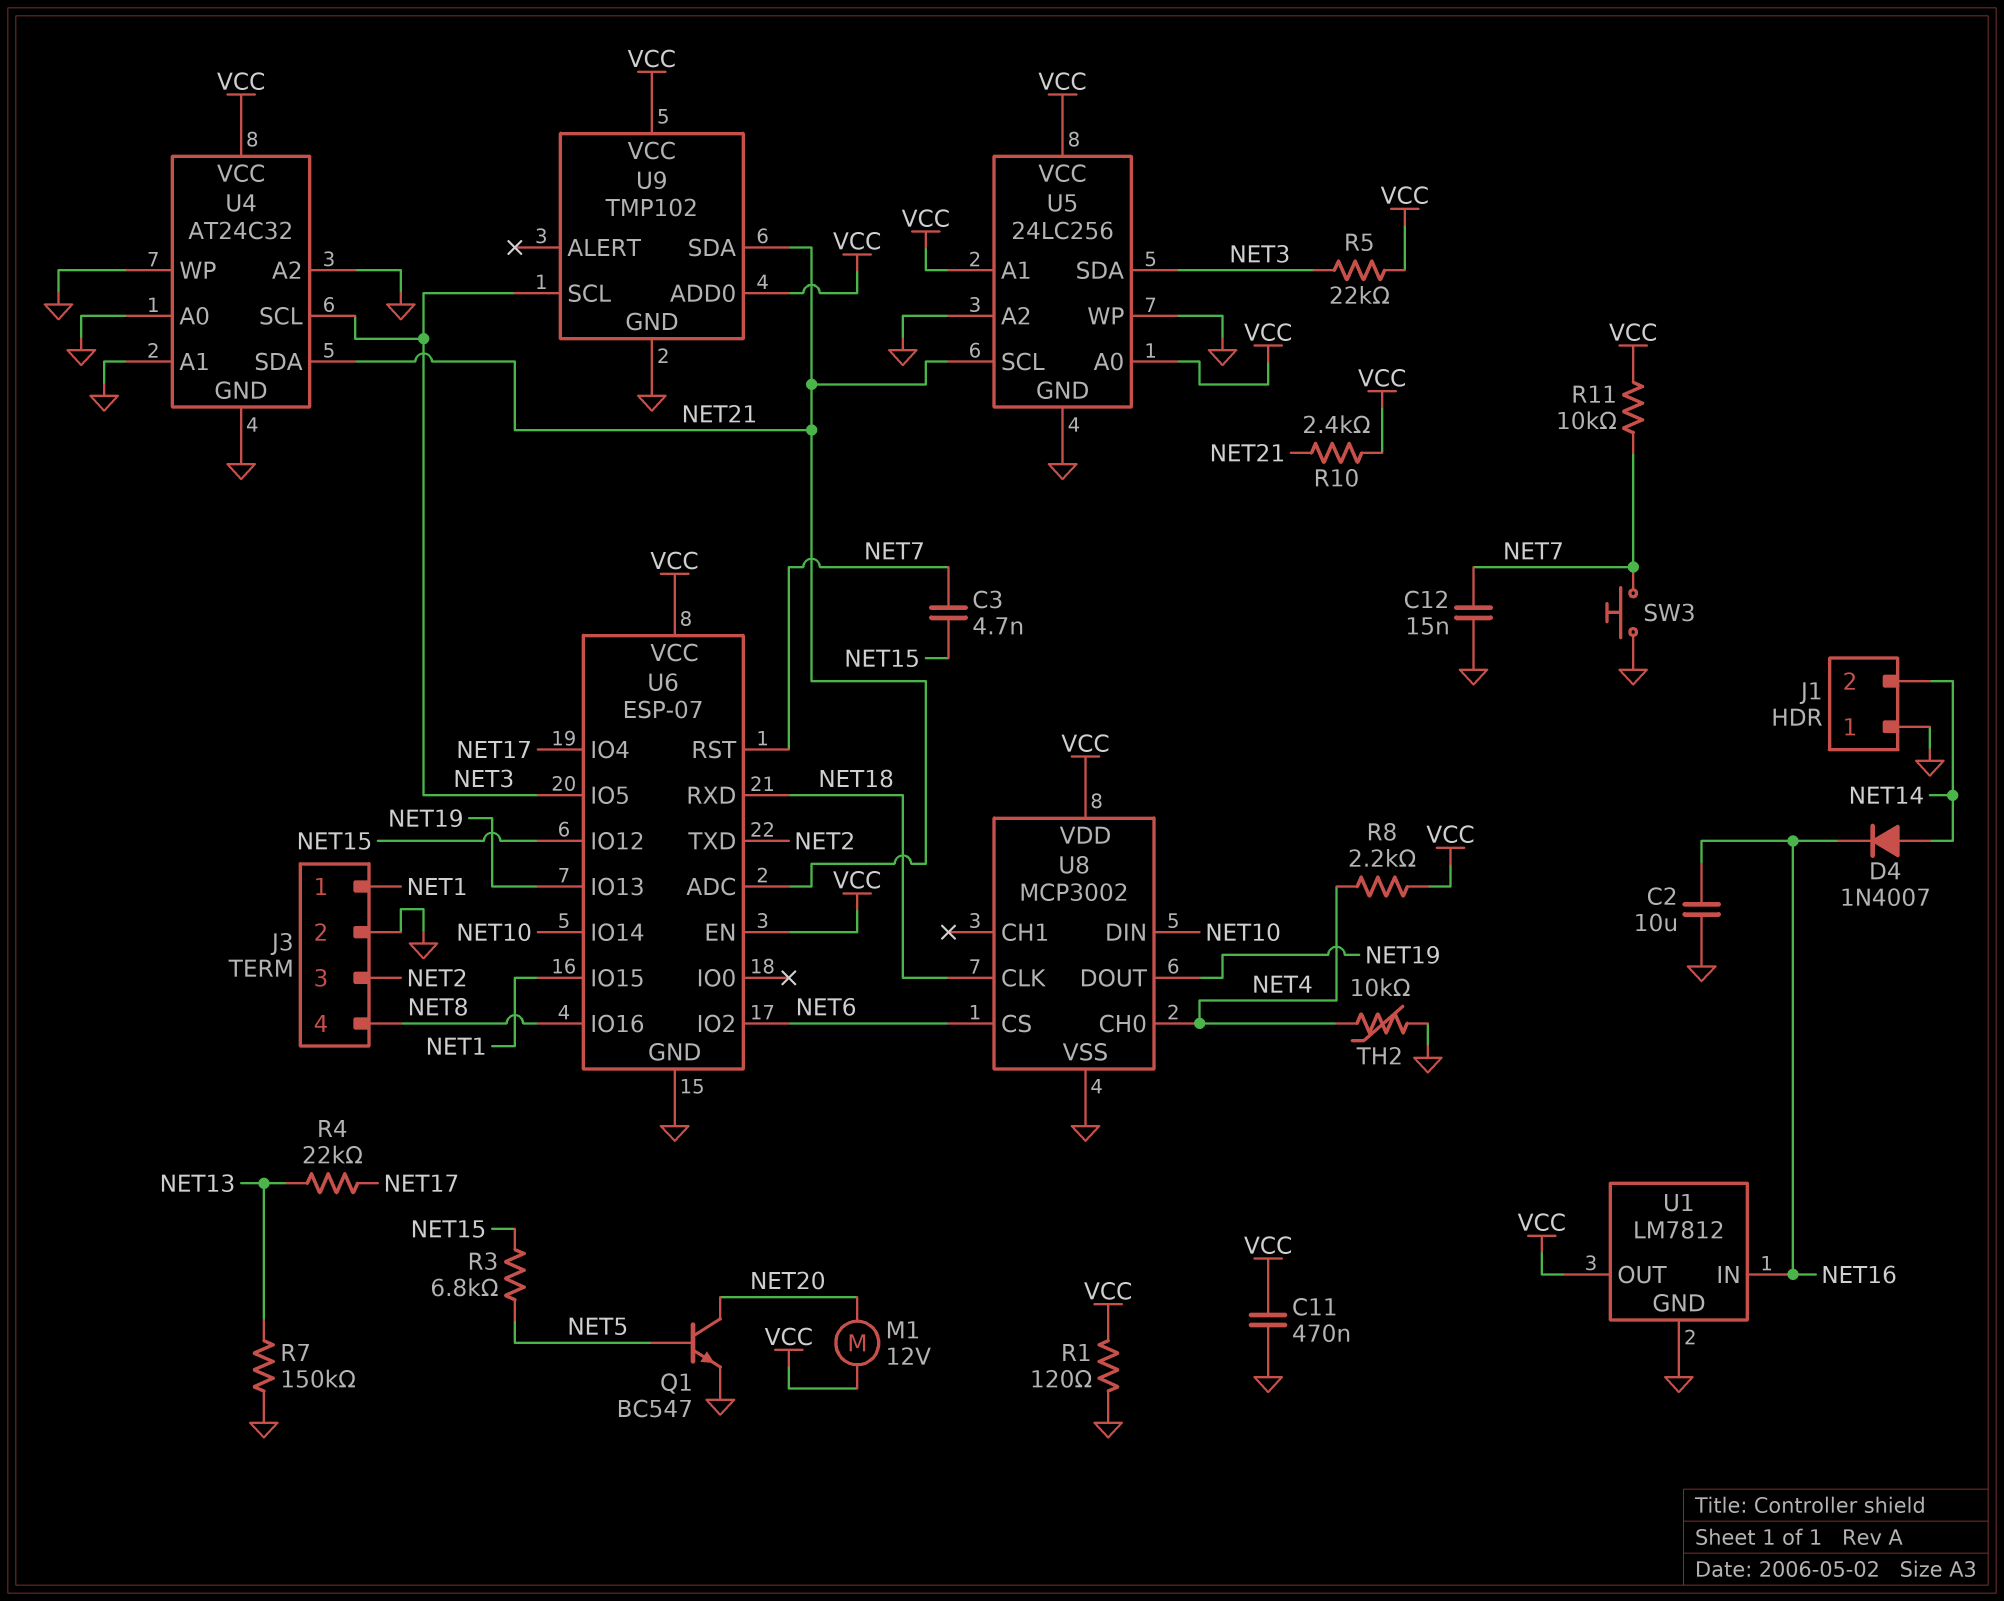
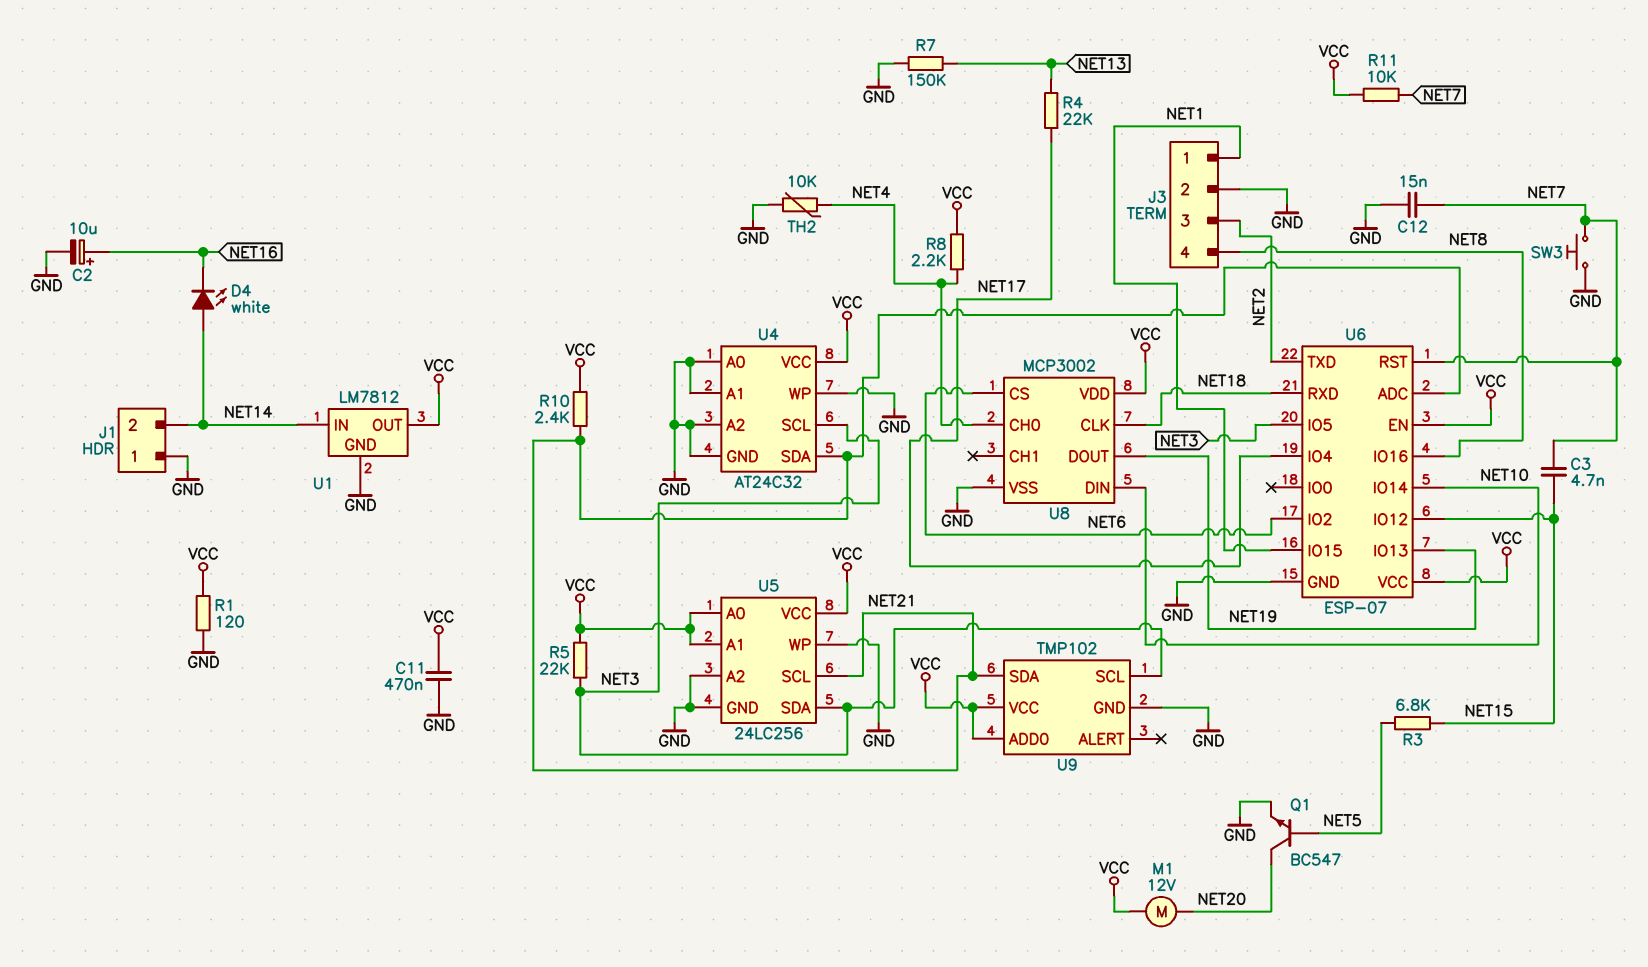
C2: 10uF (GND, NET16) -> 10uF (plus NET16, minus GND)
D4: diode 1N4007 (A NET14, K NET16) -> LED white (A NET14, K NET16)
U1 pin IN: NET16 -> NET14

